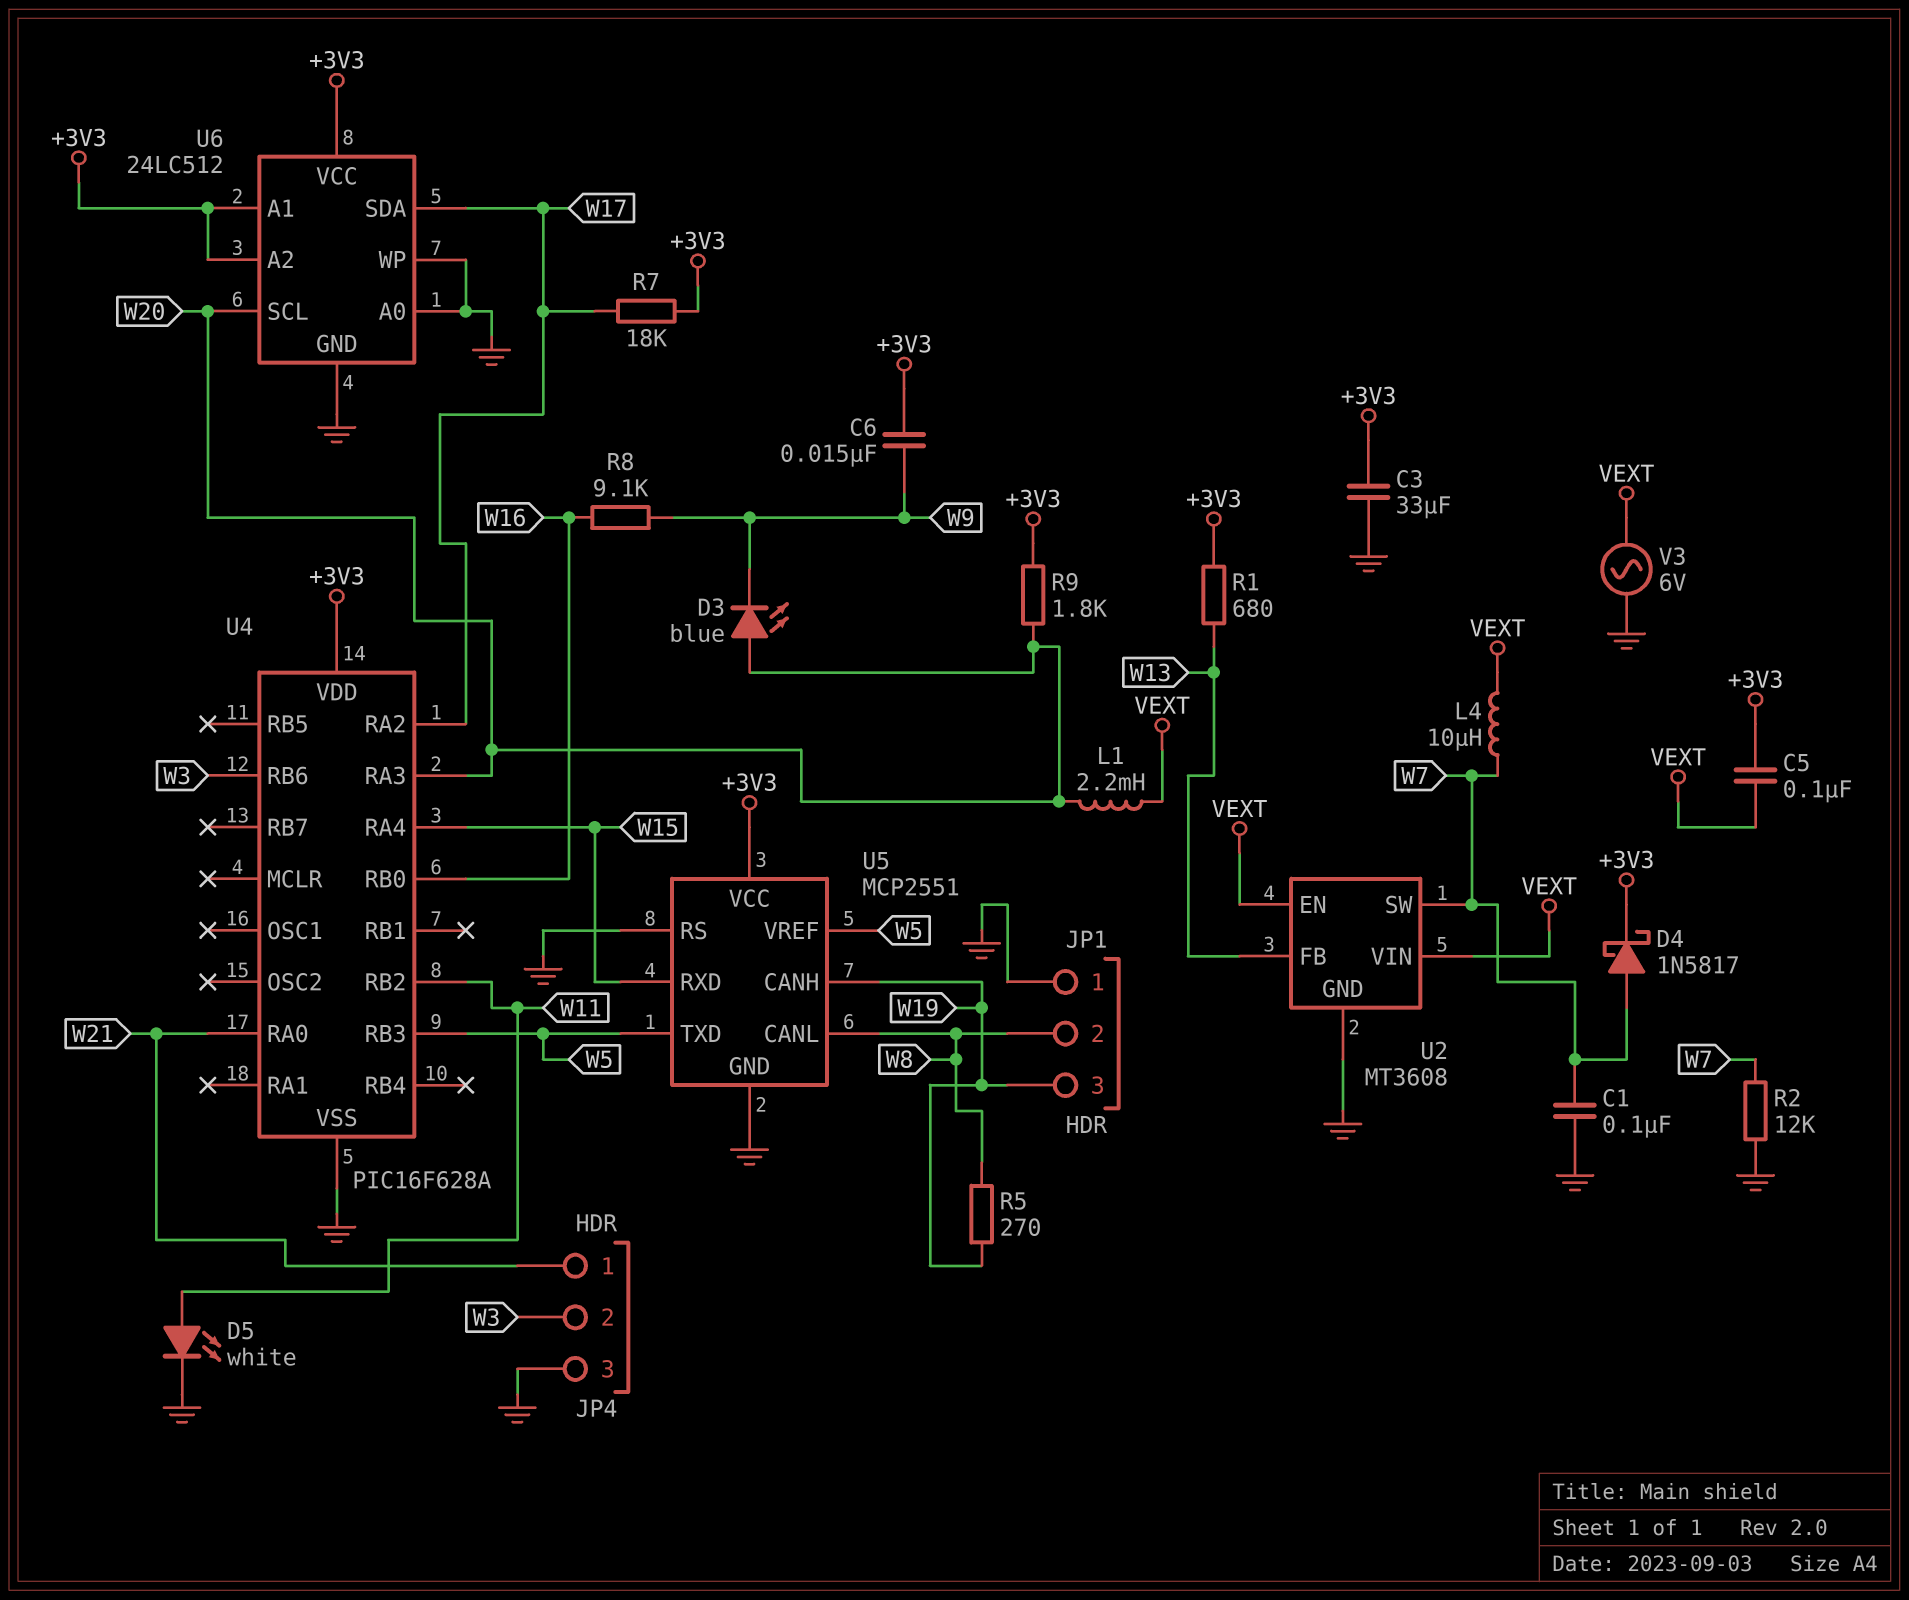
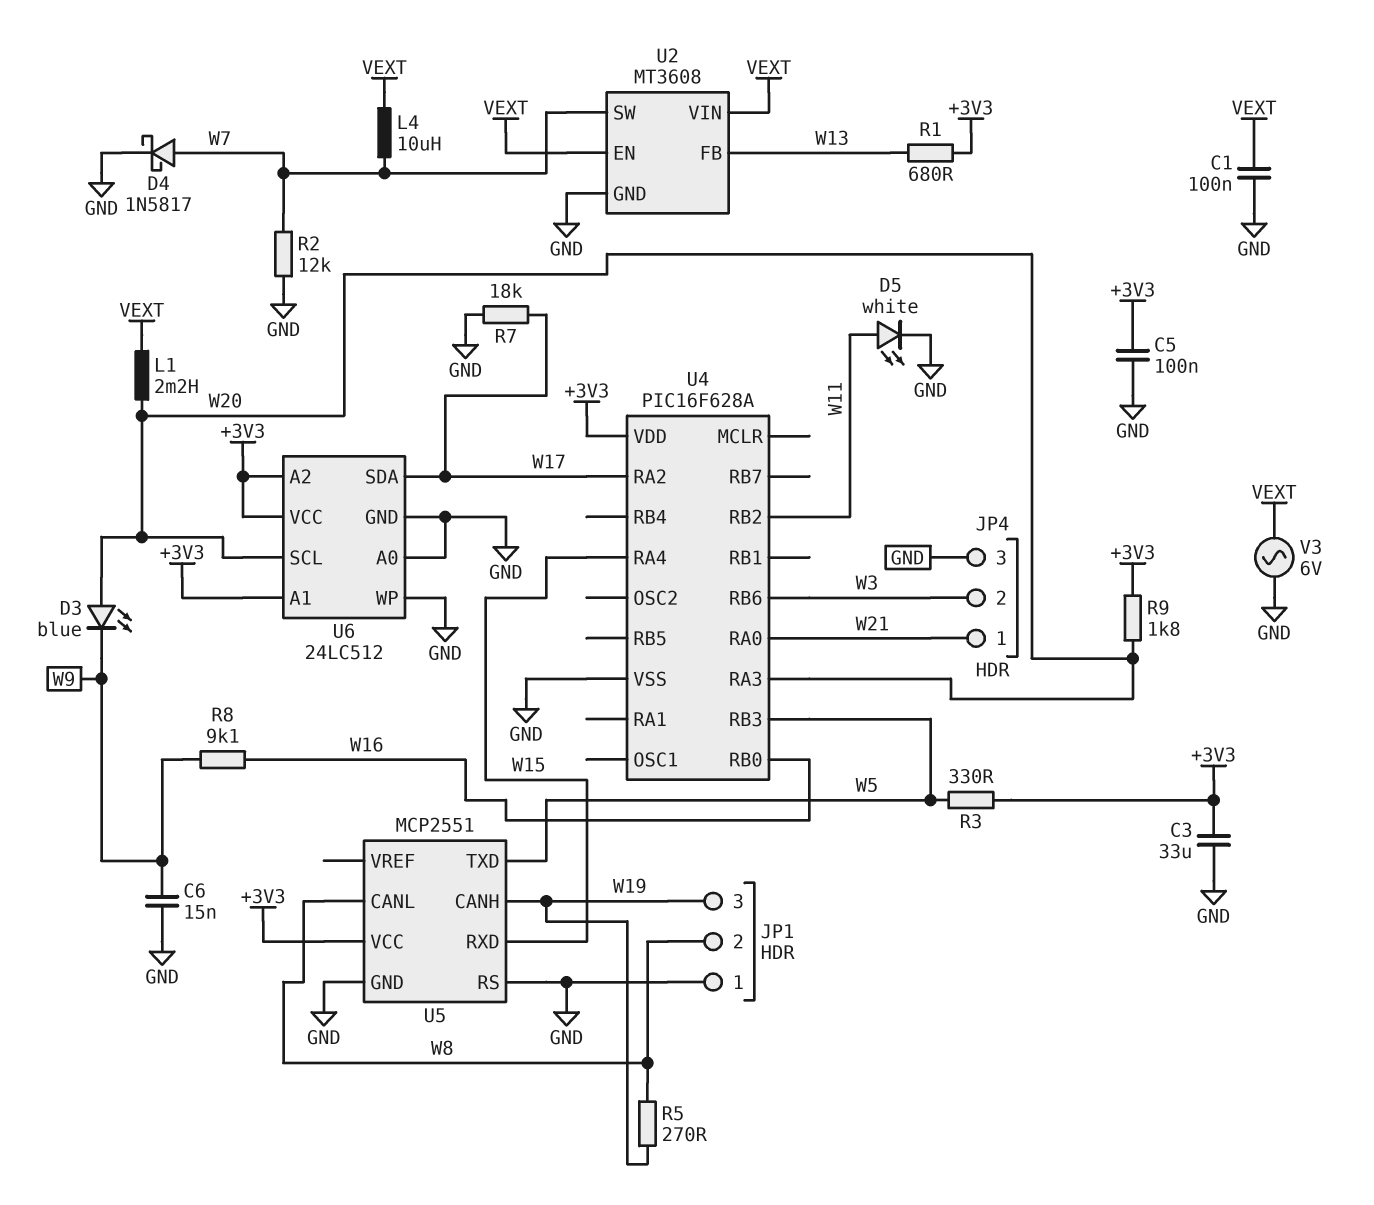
C1: 100nF (GND, W7) -> 100nF (GND, VEXT)
C5: 100nF (+3V3, VEXT) -> 100nF (+3V3, GND)
C6: 15nF (+3V3, W9) -> 15nF (GND, W9)
D4: schottky 1N5817 (A W7, K +3V3) -> schottky 1N5817 (A W7, K GND)
R3: none -> 330 (+3V3, W5)
R7: 18k (+3V3, W17) -> 18k (GND, W17)
U5 pin VREF: W5 -> none

